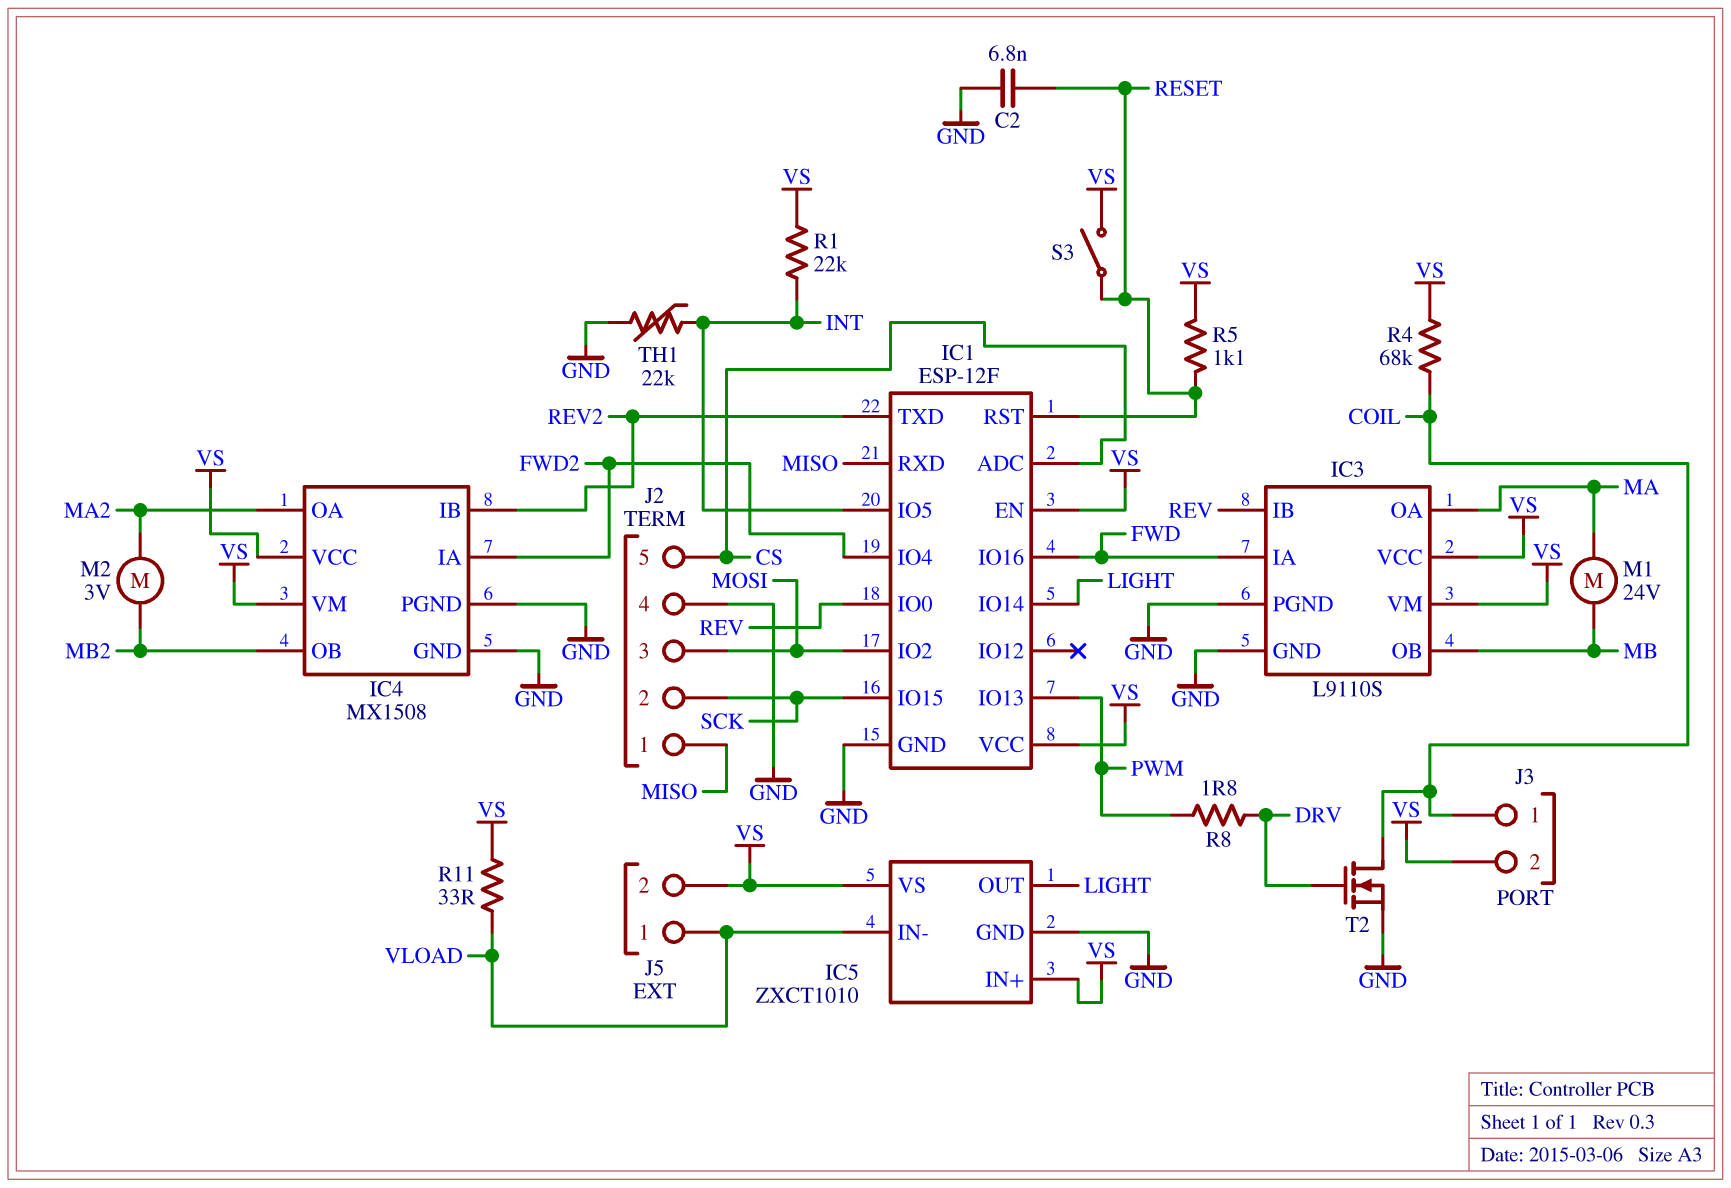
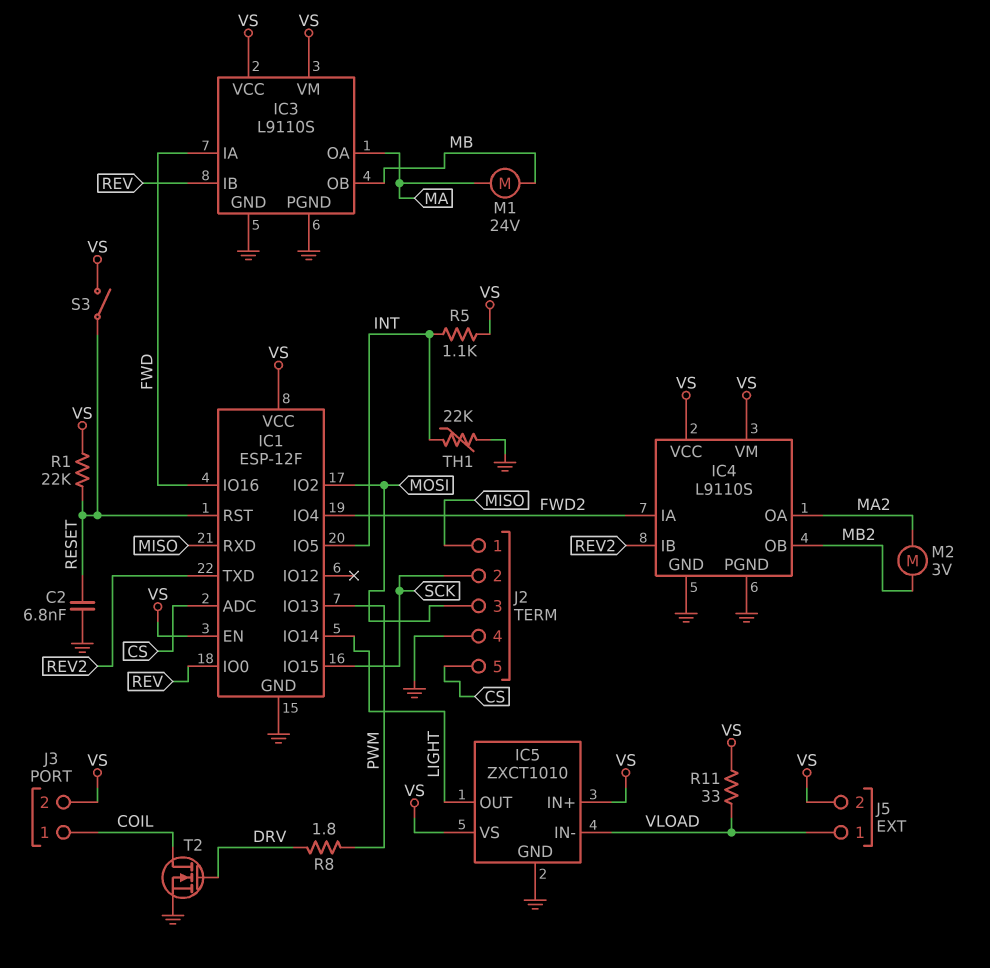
IC4: MX1508 -> L9110S
R1: 22k (INT, VS) -> 22k (RESET, VS)
R4: 68k (COIL, VS) -> none
R5: 1.1k (RESET, VS) -> 1.1k (INT, VS)

